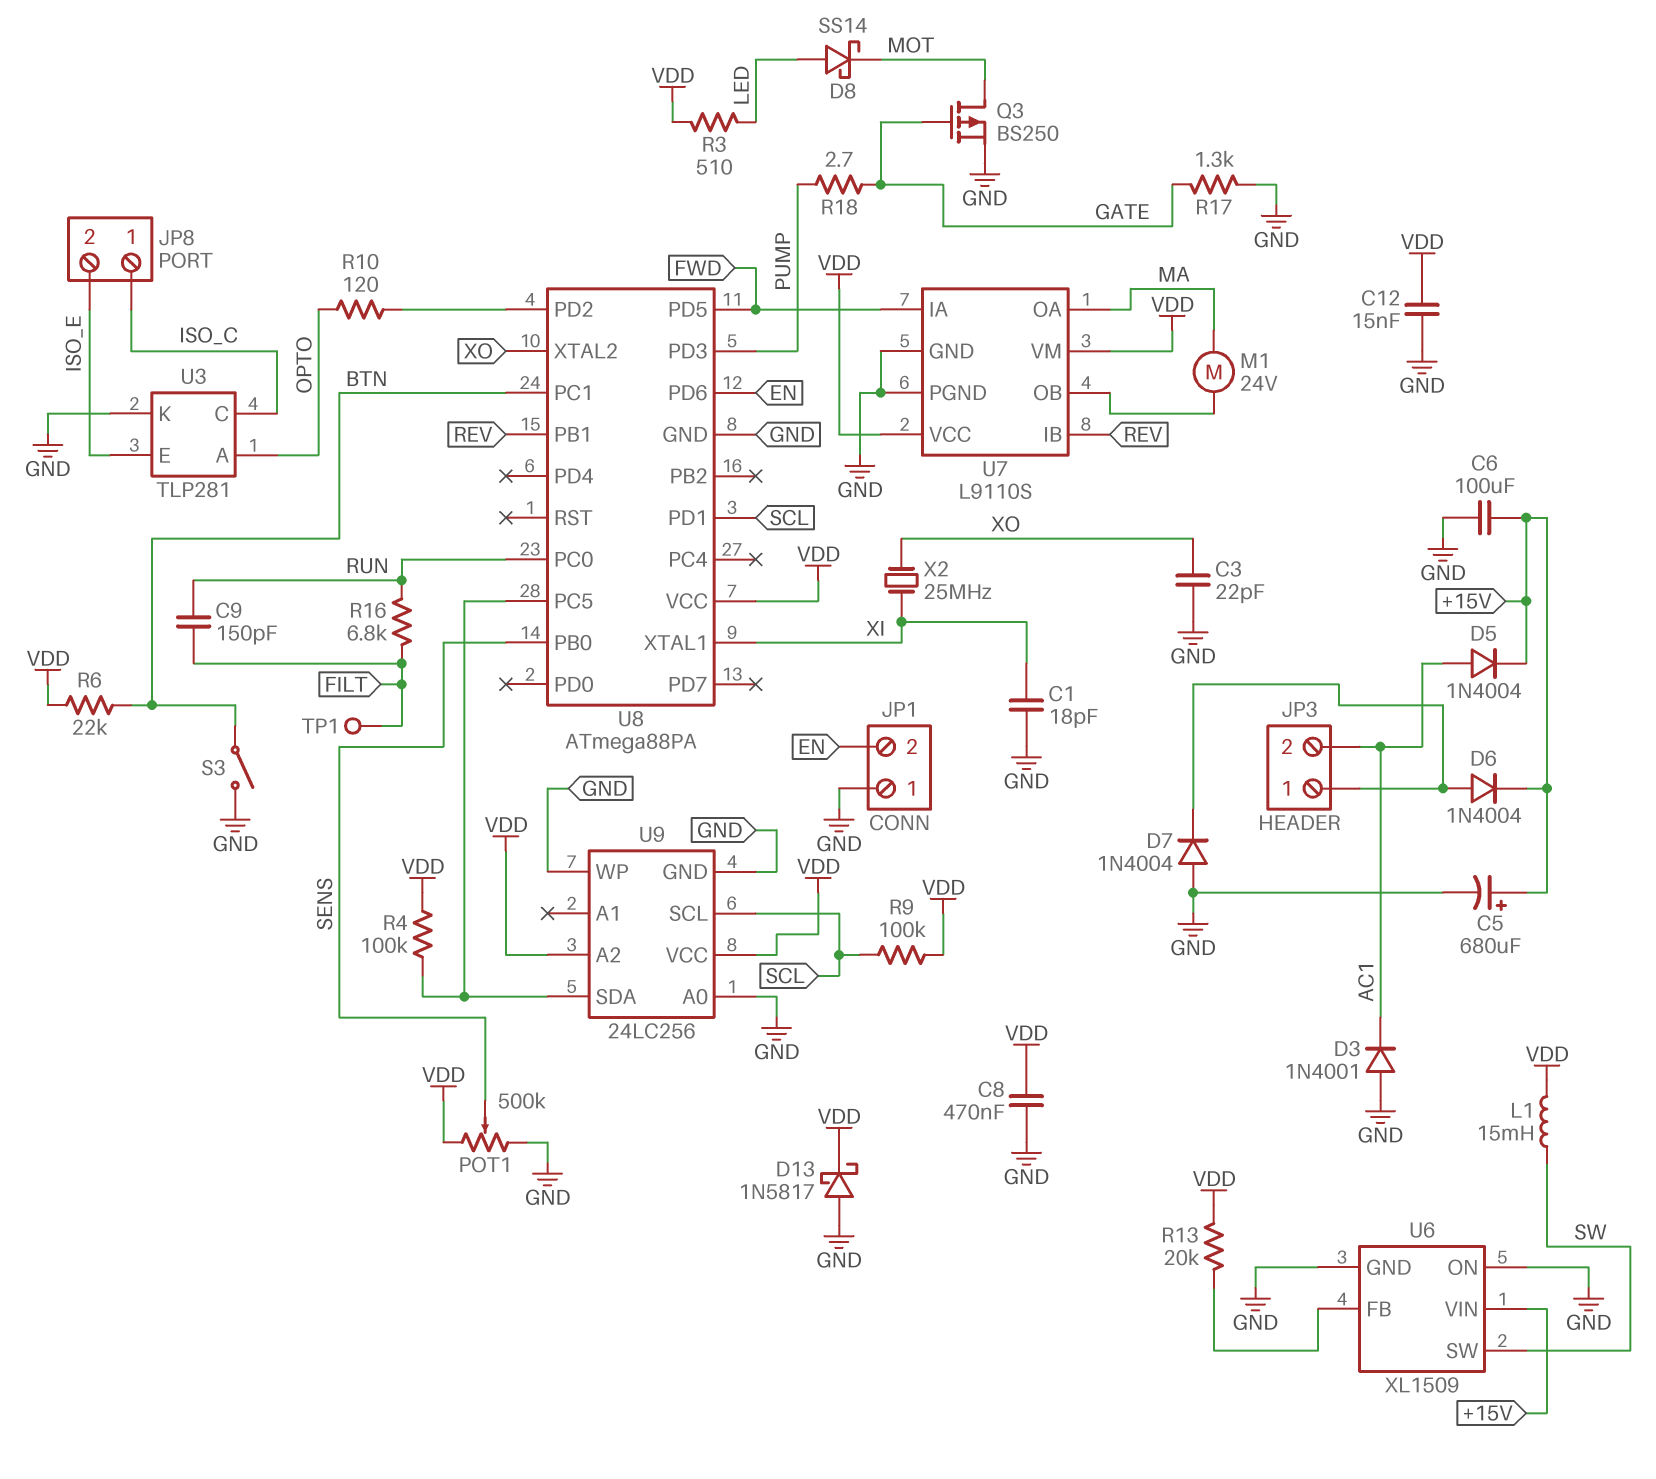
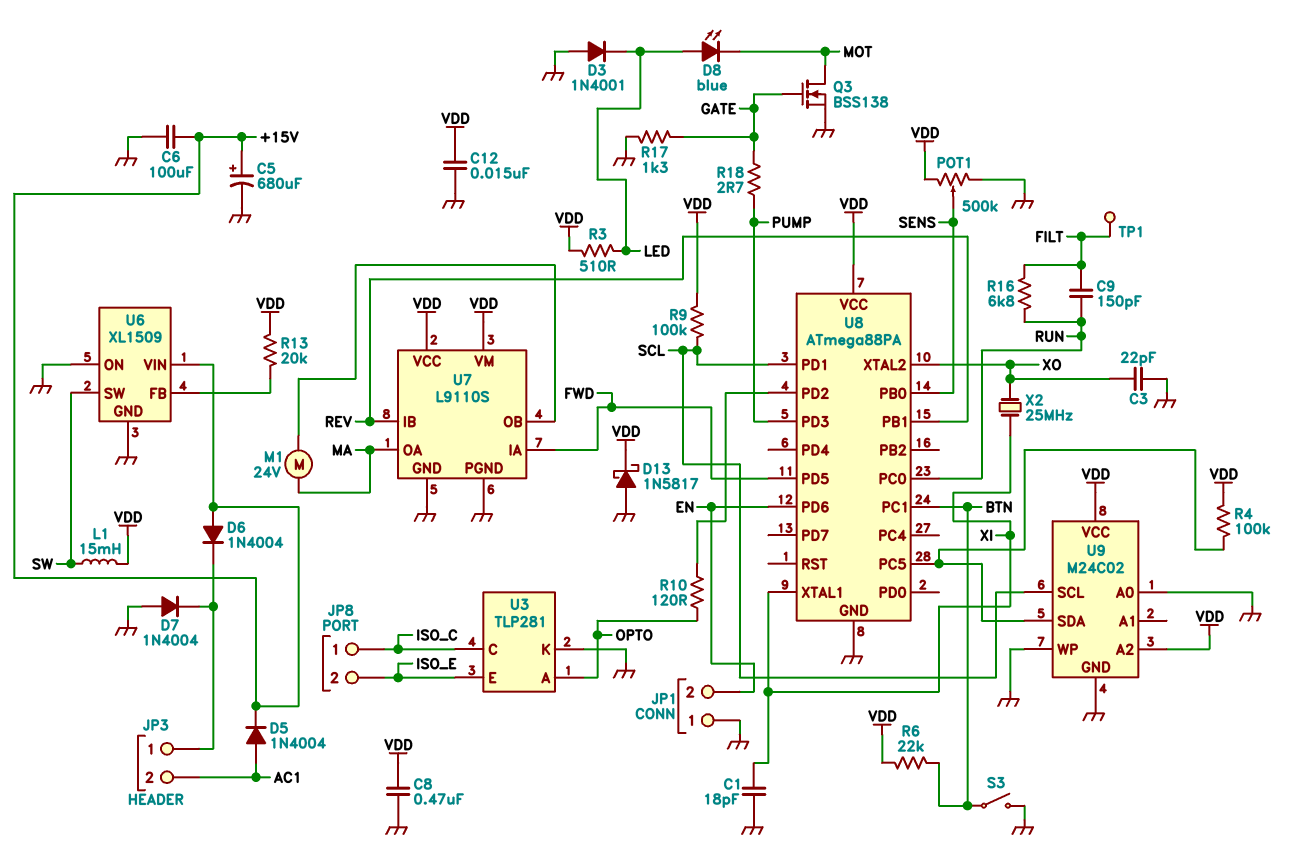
D3: diode 1N4001 (A GND, K AC1) -> diode 1N4001 (A GND, K LED)
D6: diode 1N4004 (A JP3/1, K +15V) -> diode 1N4004 (A +15V, K JP3/1)
D8: schottky SS14 (A LED, K MOT) -> LED blue (A LED, K MOT)
Q3: PMOS BS250 (G GATE, D MOT, S GND) -> NMOS BSS138 (G GATE, D MOT, S GND)
U9: 24LC256 -> M24C02

